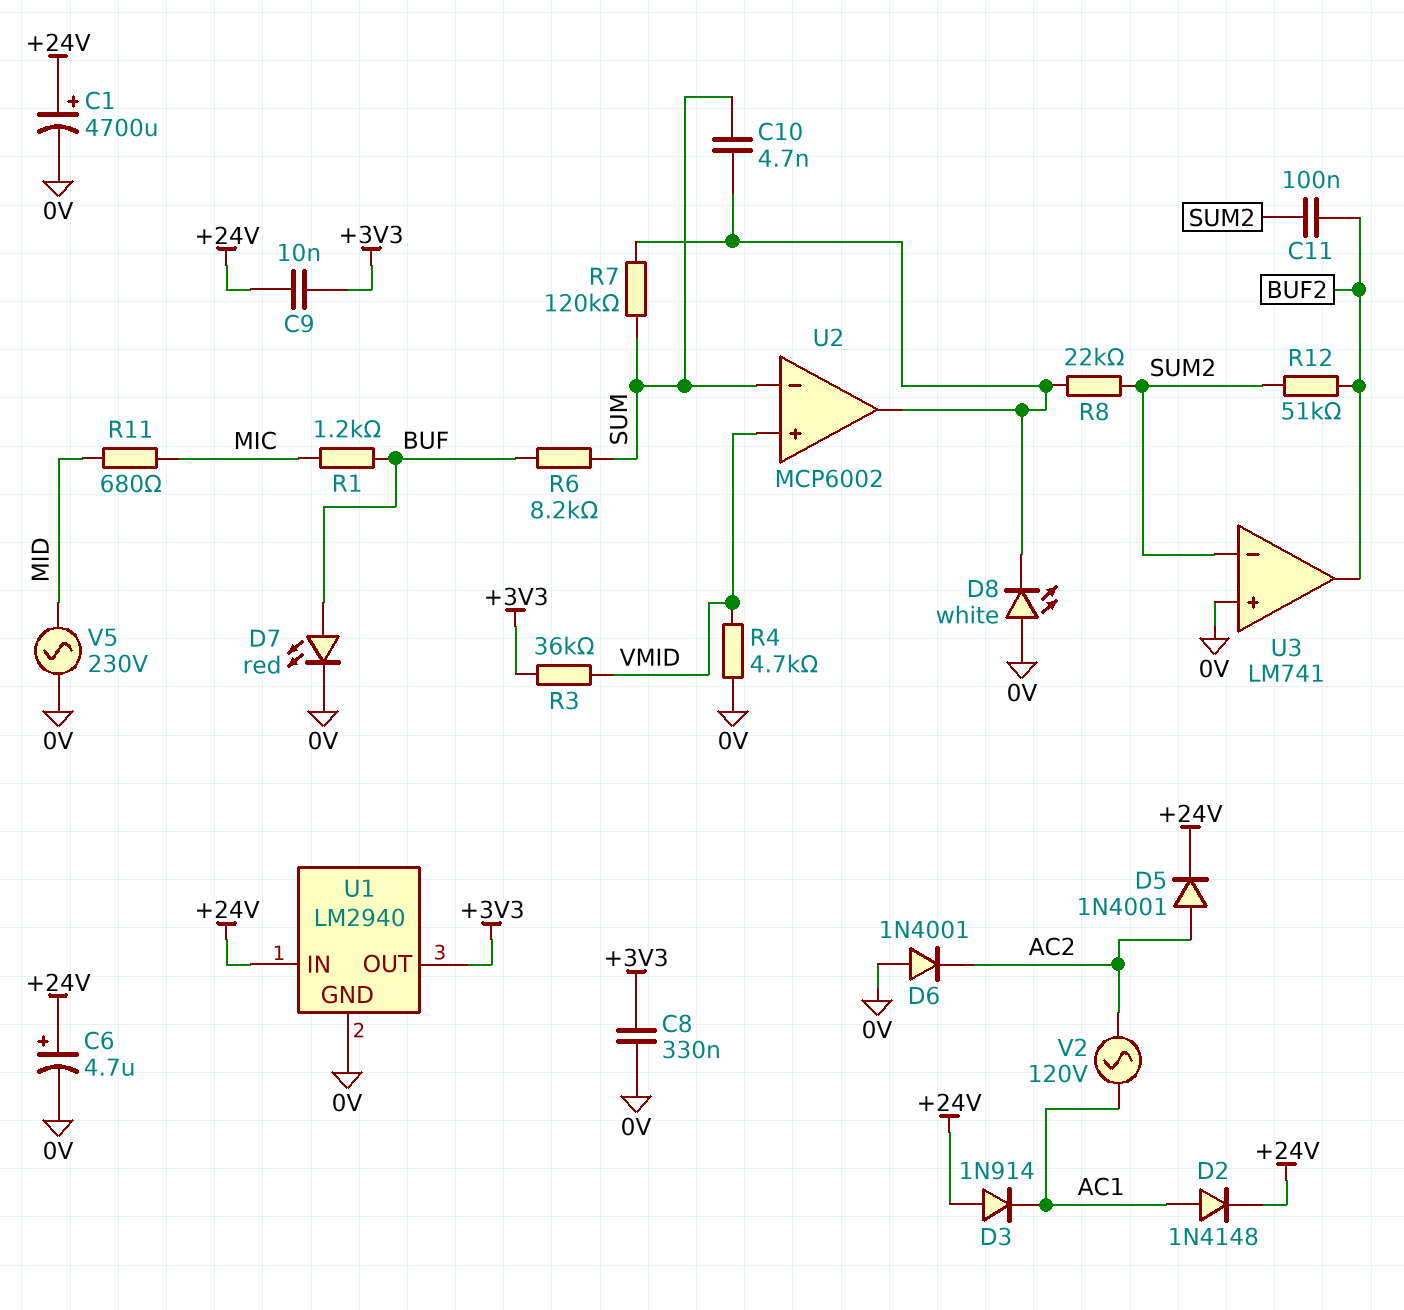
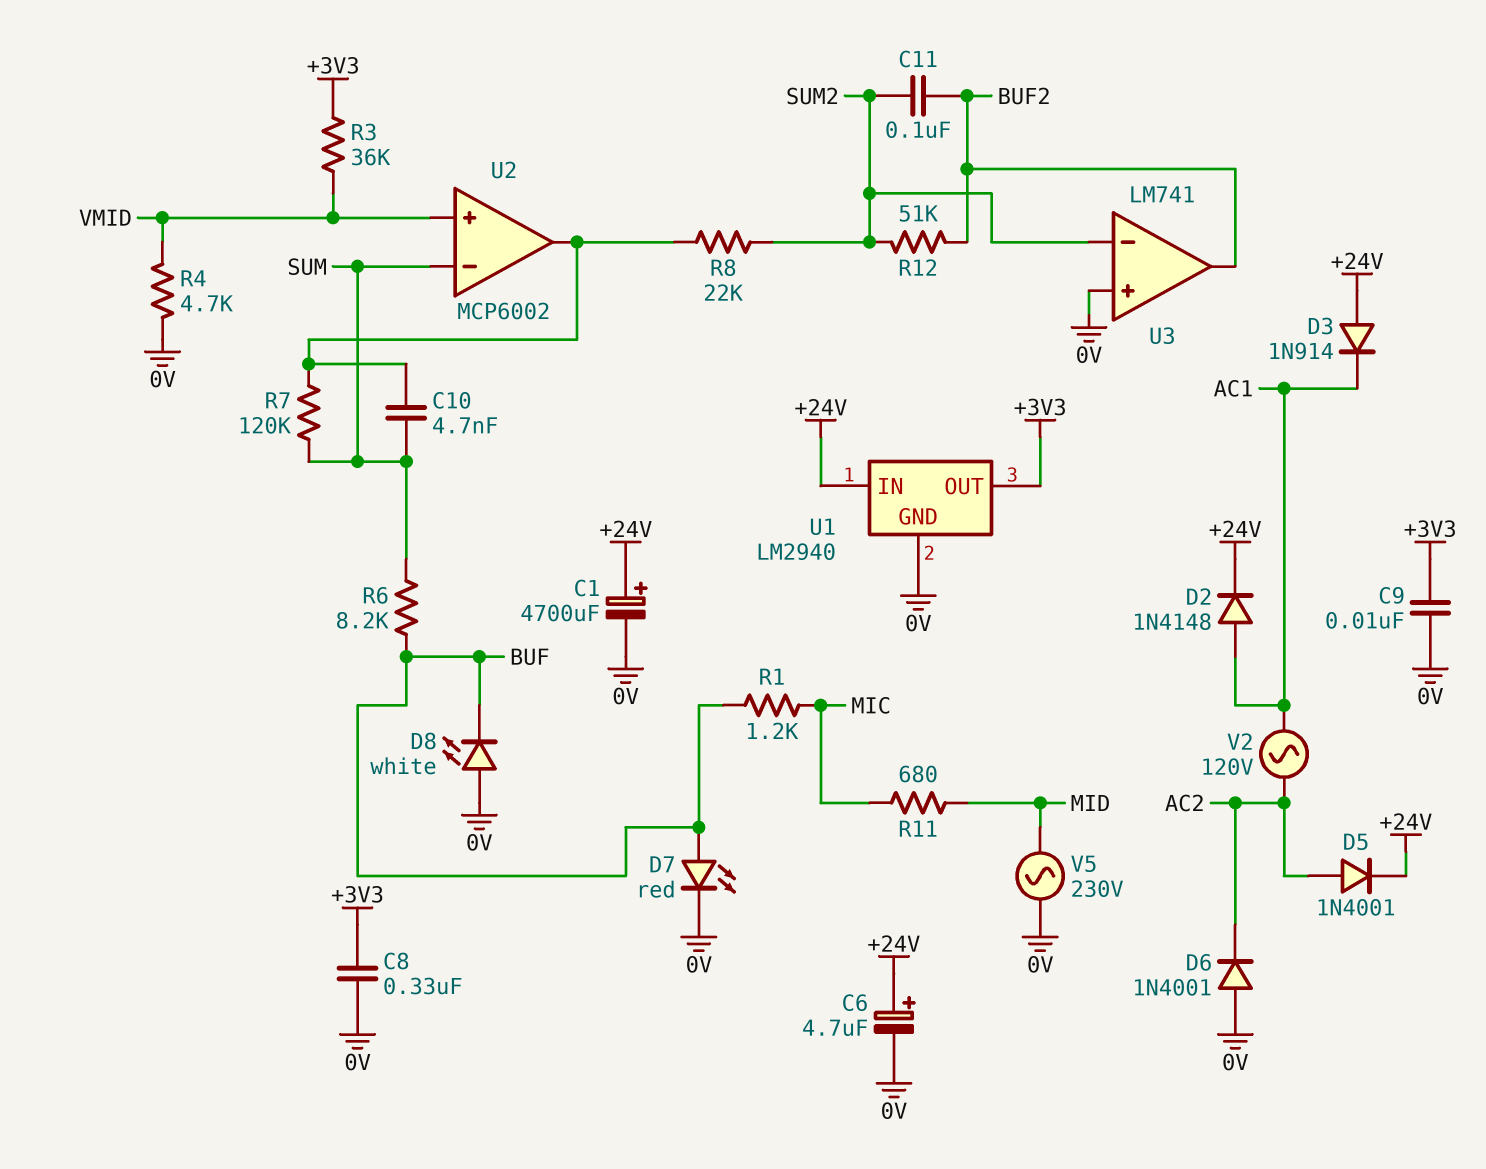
C9: 10nF (+3V3, +24V) -> 10nF (+3V3, 0V)
D8: LED white (A 0V, K U2/out) -> LED white (A 0V, K BUF)

